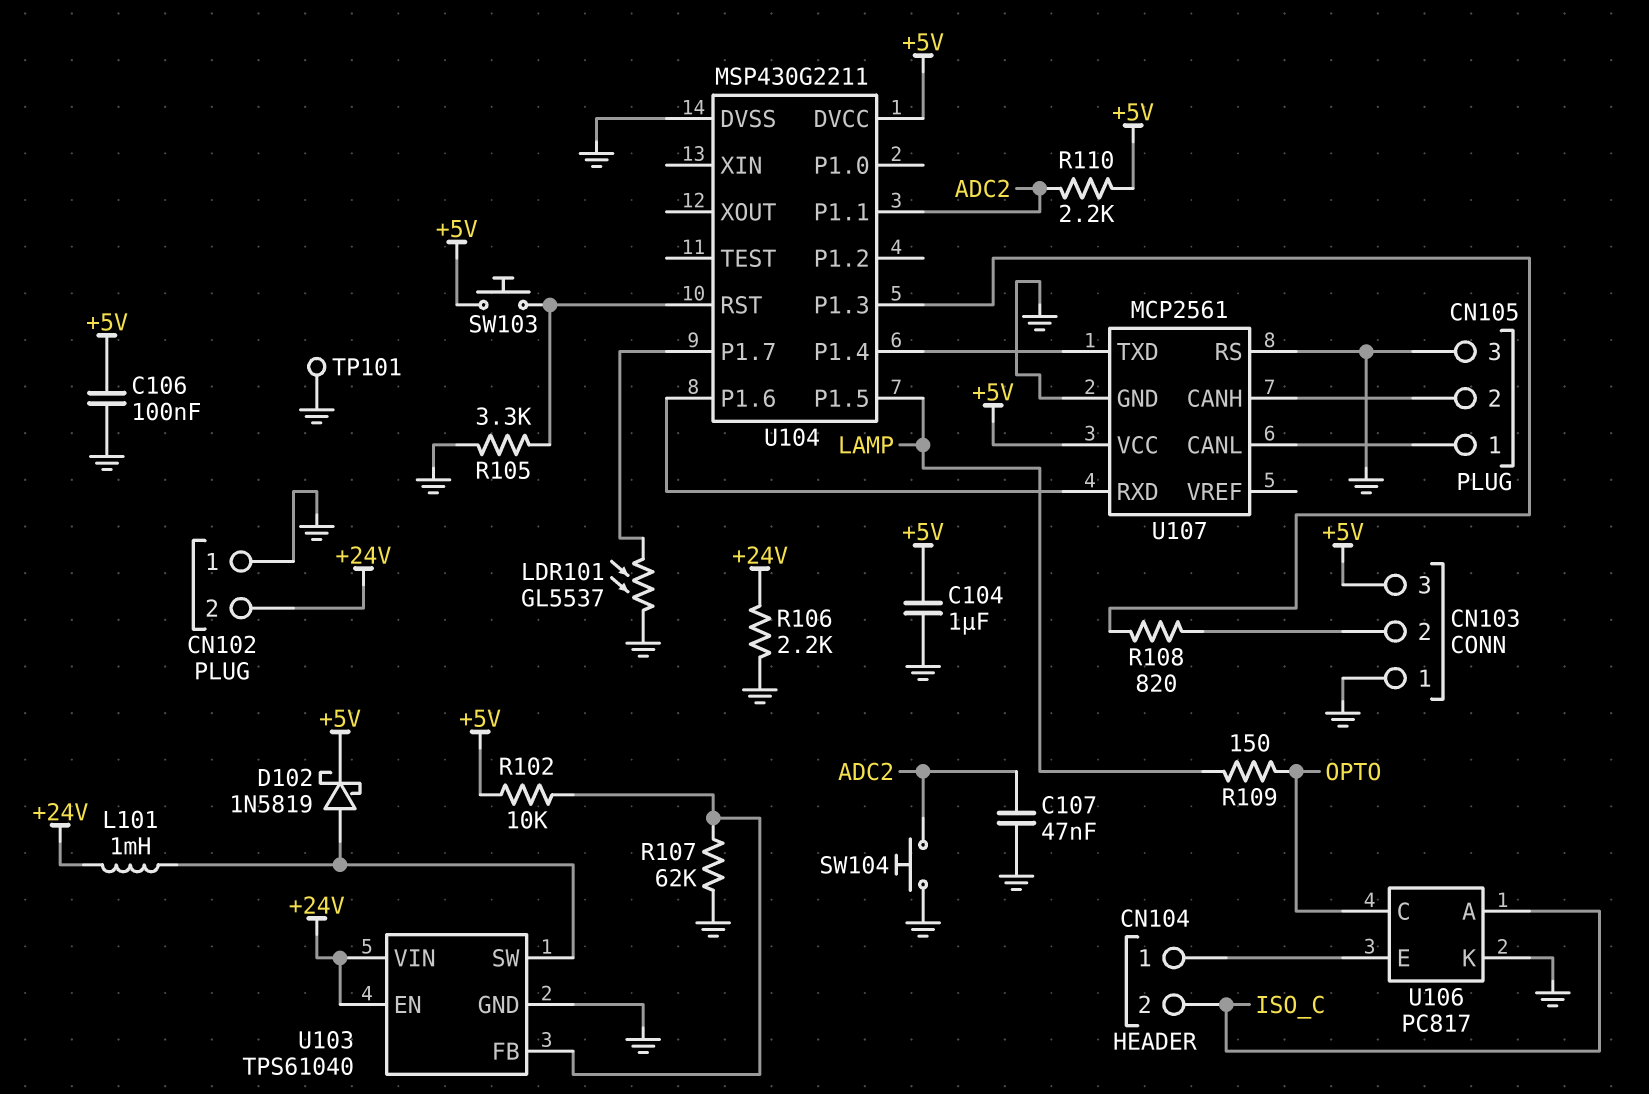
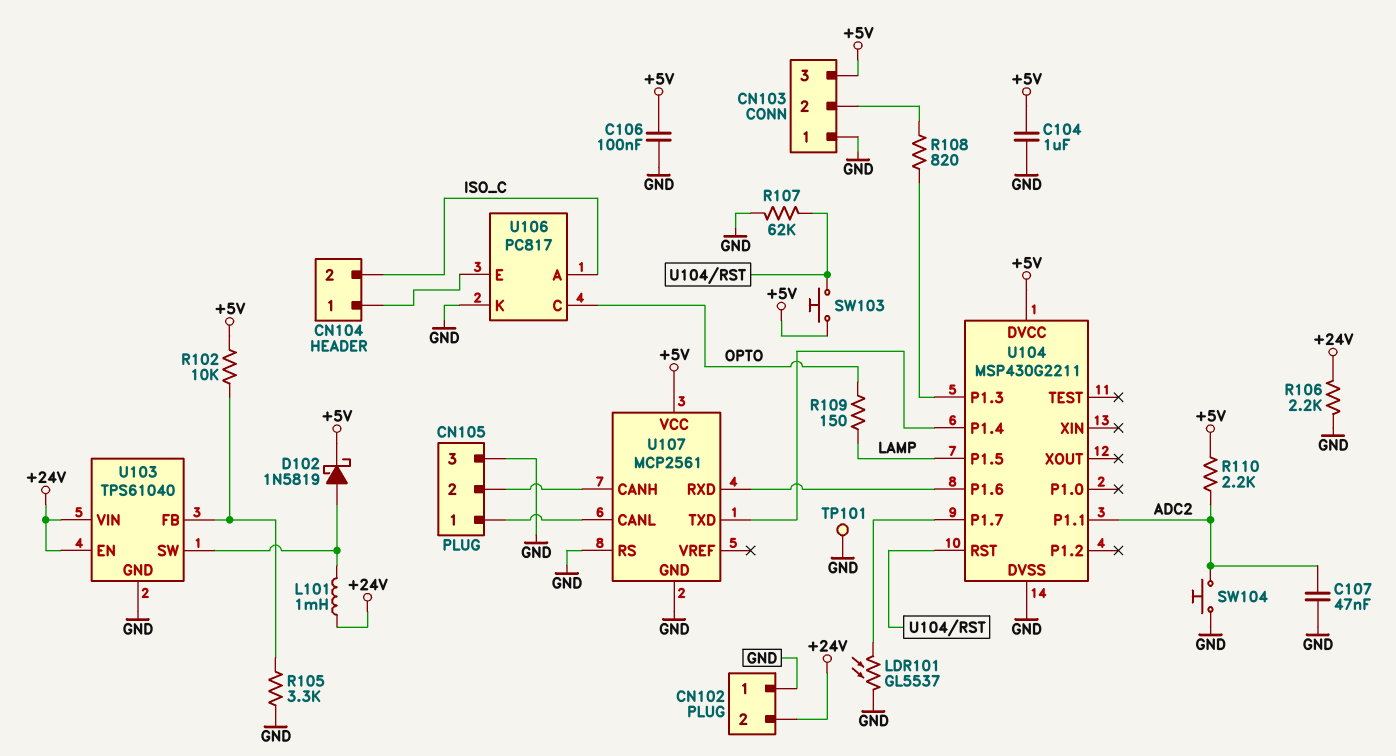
R105: 3.3k (GND, U104/RST) -> 3.3k (GND, U103/FB)
R107: 62k (GND, U103/FB) -> 62k (GND, U104/RST)

